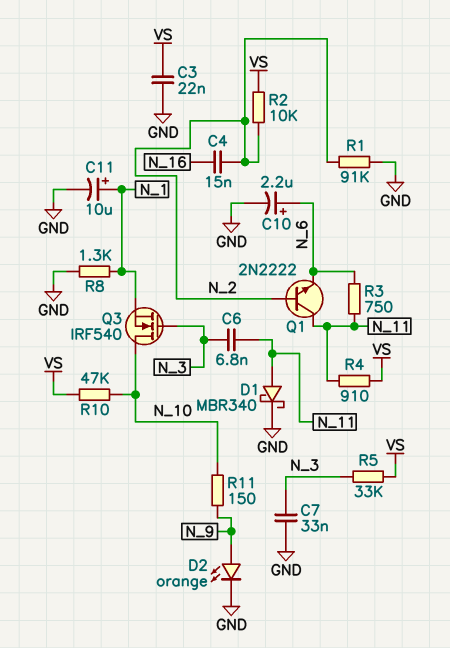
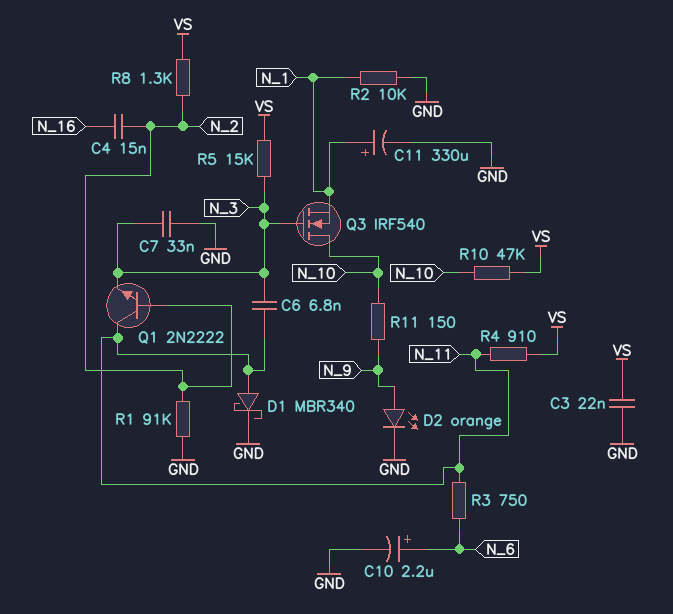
C11: 10uF (plus N_1, minus GND) -> 330uF (plus N_1, minus GND)
Q1: NPN 2N2222 (B N_2, C N_11, E N_6) -> NPN 2N2222 (B N_2, C N_11, E N_3)
R2: 10k (N_2, VS) -> 10k (GND, N_1)
R5: 33k (N_3, VS) -> 15k (N_3, VS)
R8: 1.3k (GND, N_1) -> 1.3k (N_2, VS)

